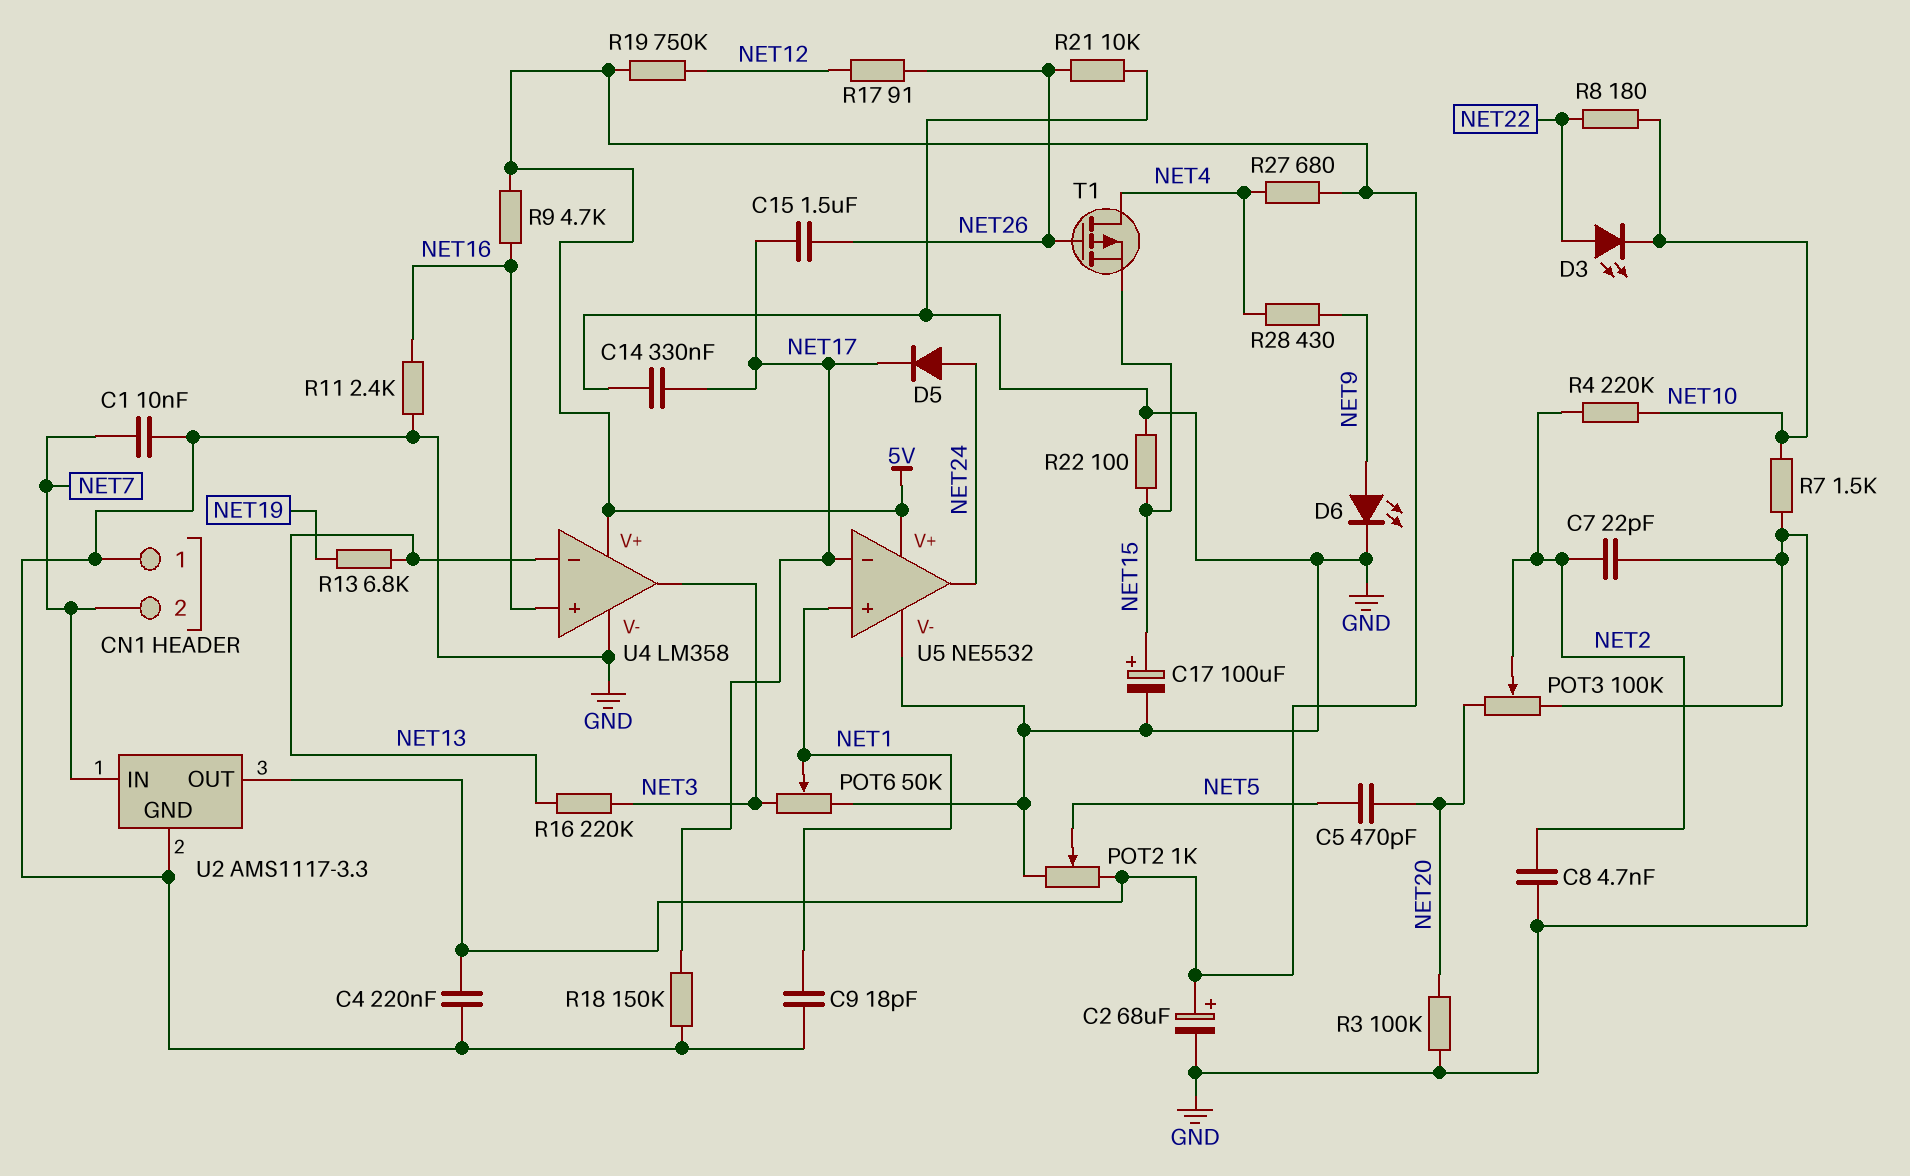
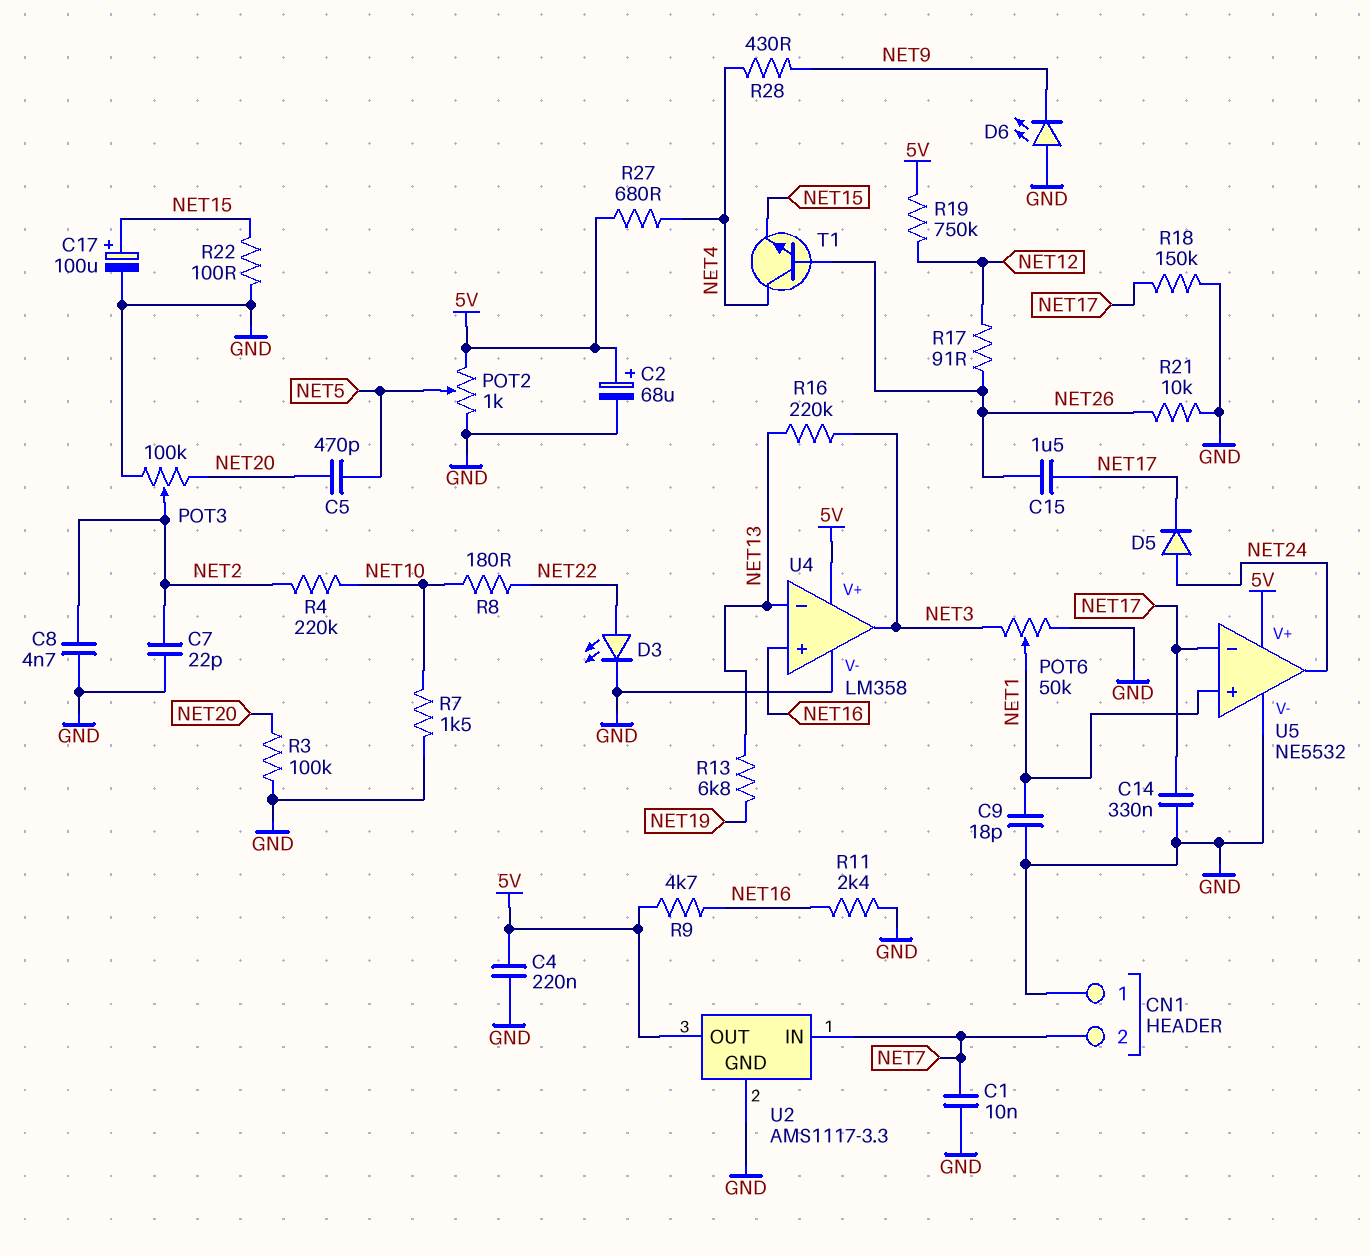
D3: LED (A NET22, K NET10) -> LED (A NET22, K GND)
D6: LED (A NET9, K GND) -> LED (A GND, K NET9)
T1: PMOS (G NET26, D NET4, S NET15) -> NPN (B NET26, C NET4, E NET15)

